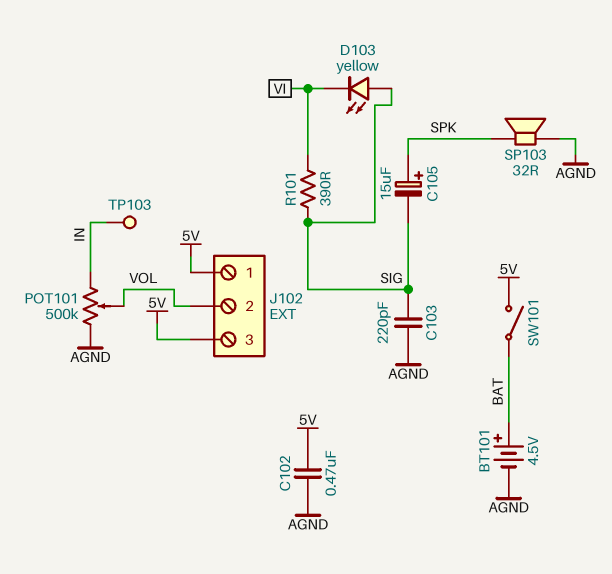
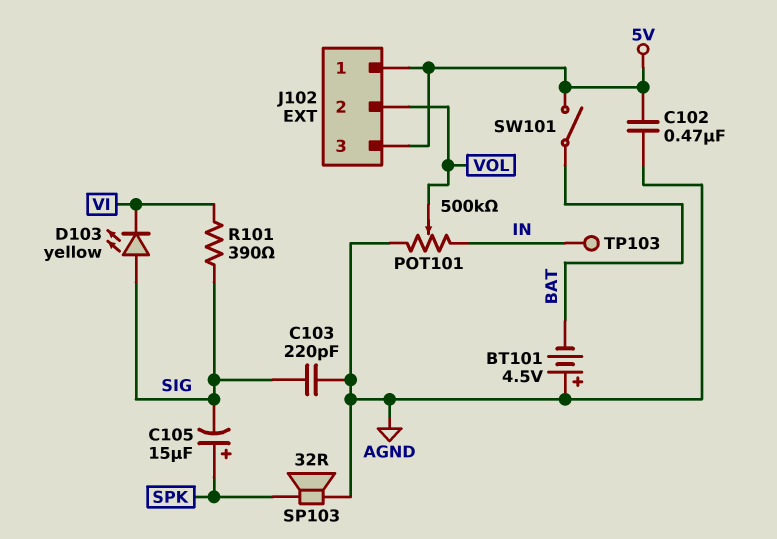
BT101: 4.5V (plus BAT, minus AGND) -> 4.5V (plus AGND, minus BAT)

